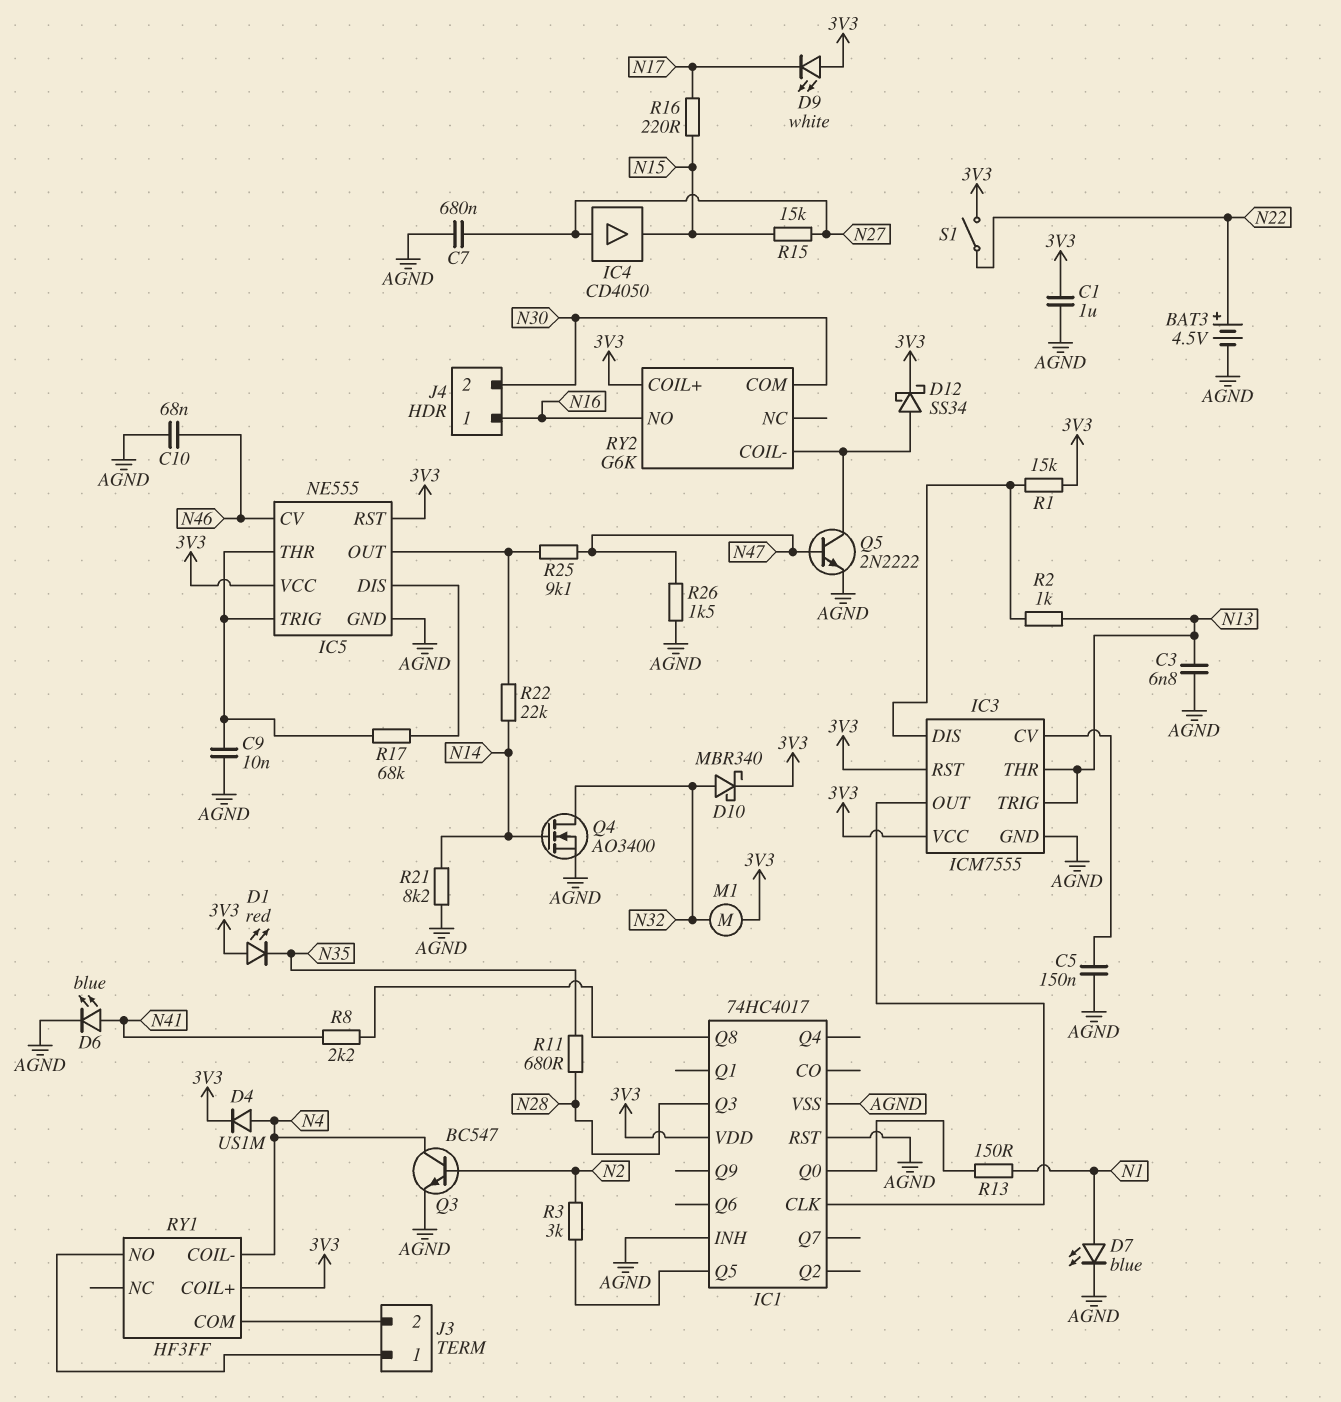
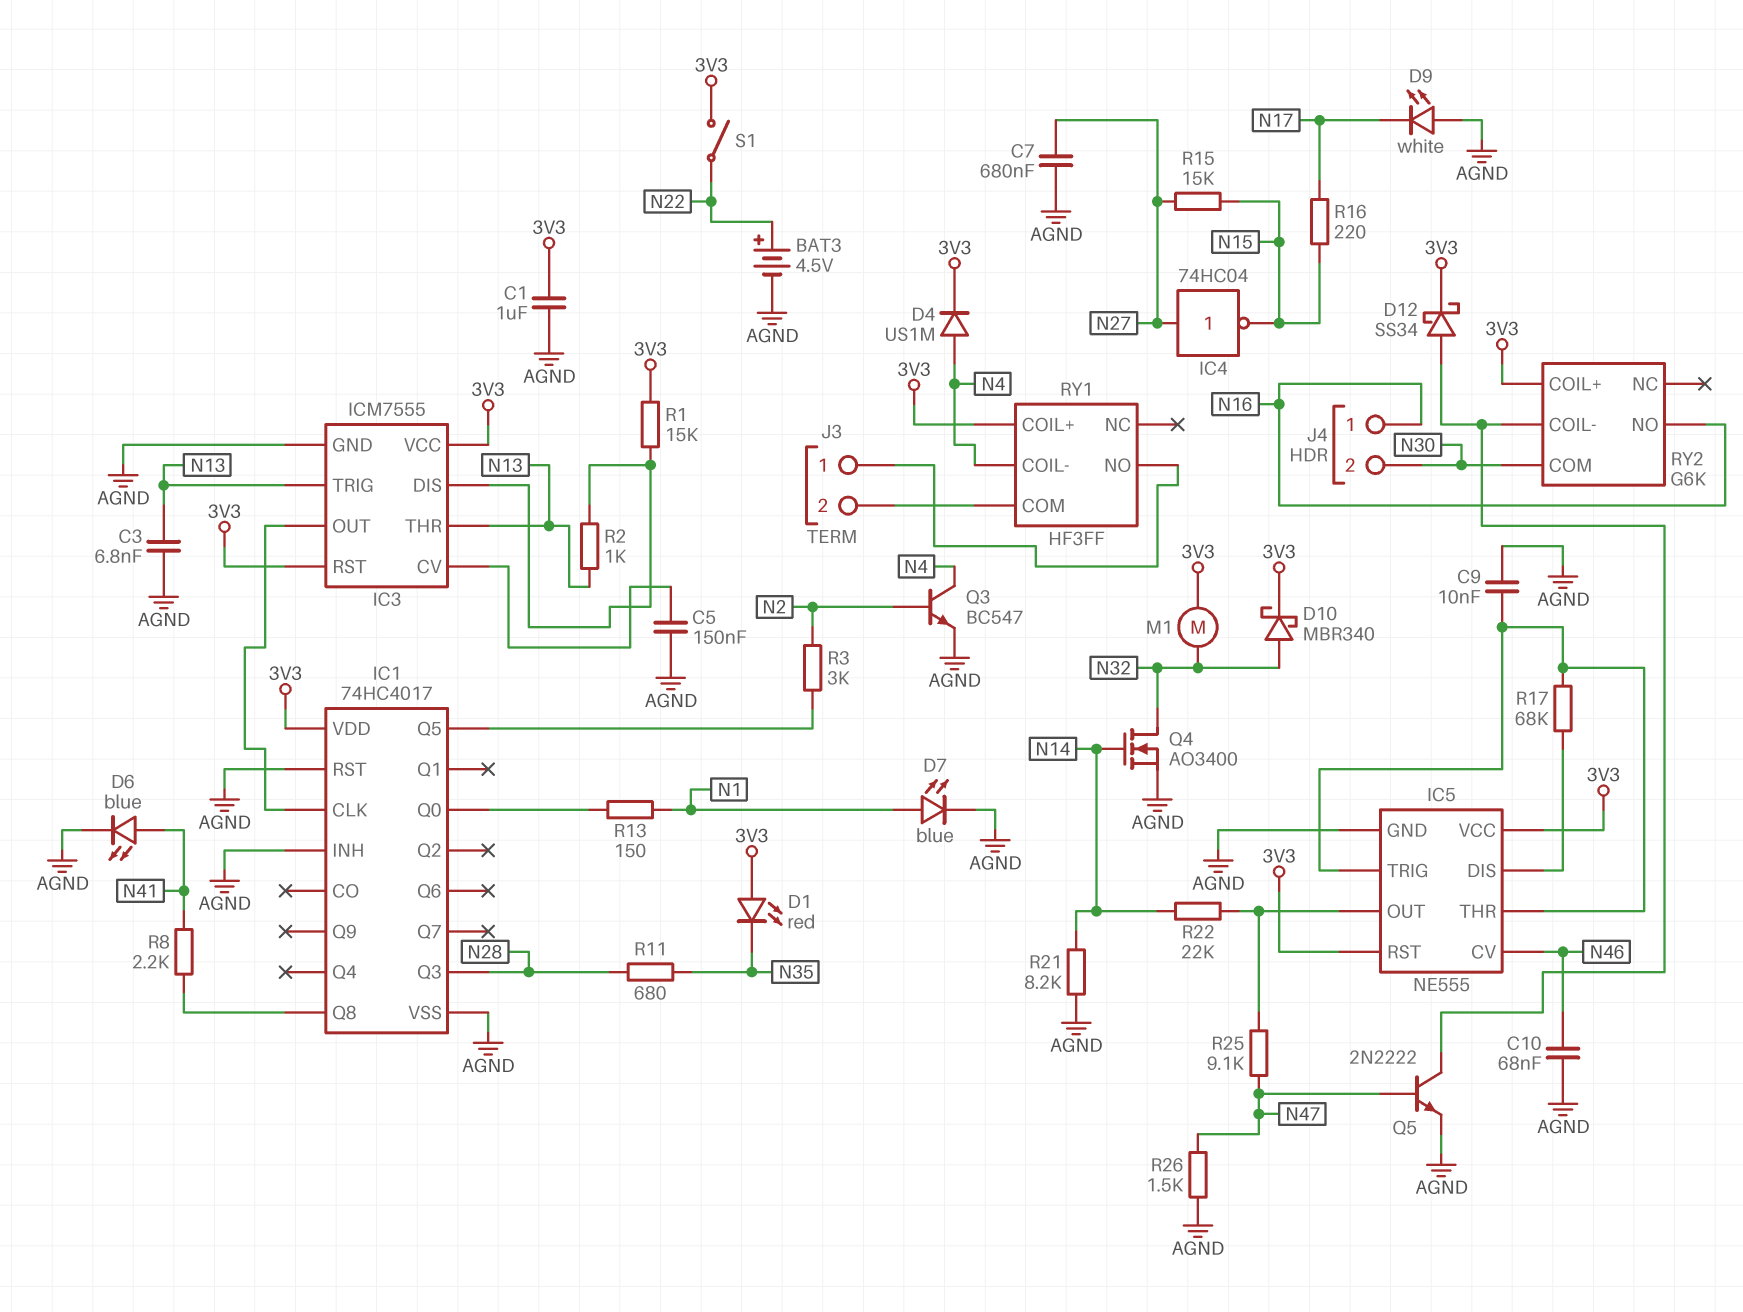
D9: LED white (A 3V3, K N17) -> LED white (A AGND, K N17)
IC4: buffer CD4050 (in N27, out N15) -> NOT 74HC04 (in N27, out N15)

